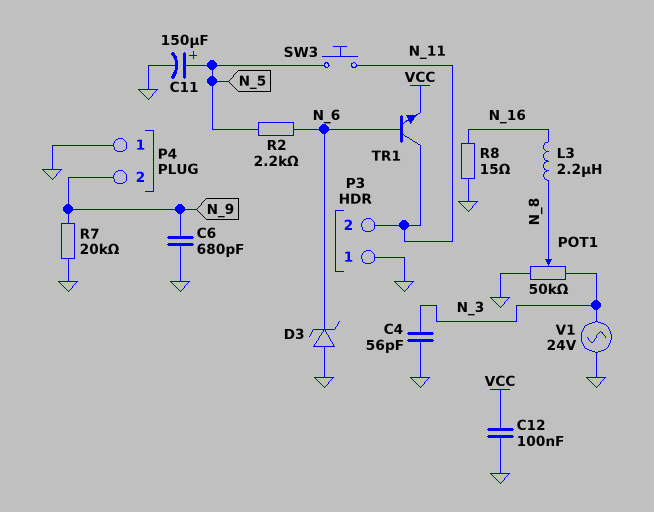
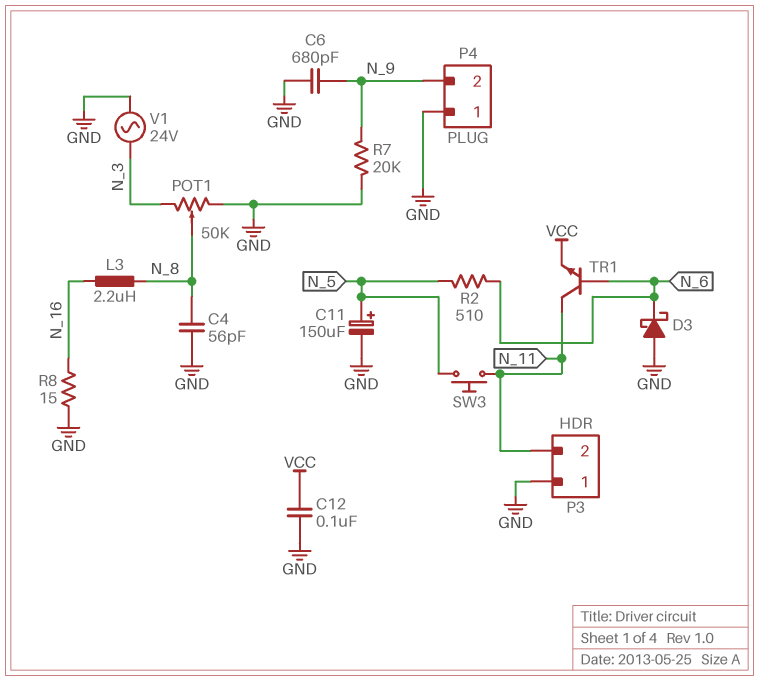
C4: 56pF (GND, N_3) -> 56pF (GND, N_8)
D3: zener (A GND, K N_6) -> schottky (A GND, K N_6)
R2: 2.2k (N_5, N_6) -> 510 (N_5, N_6)

